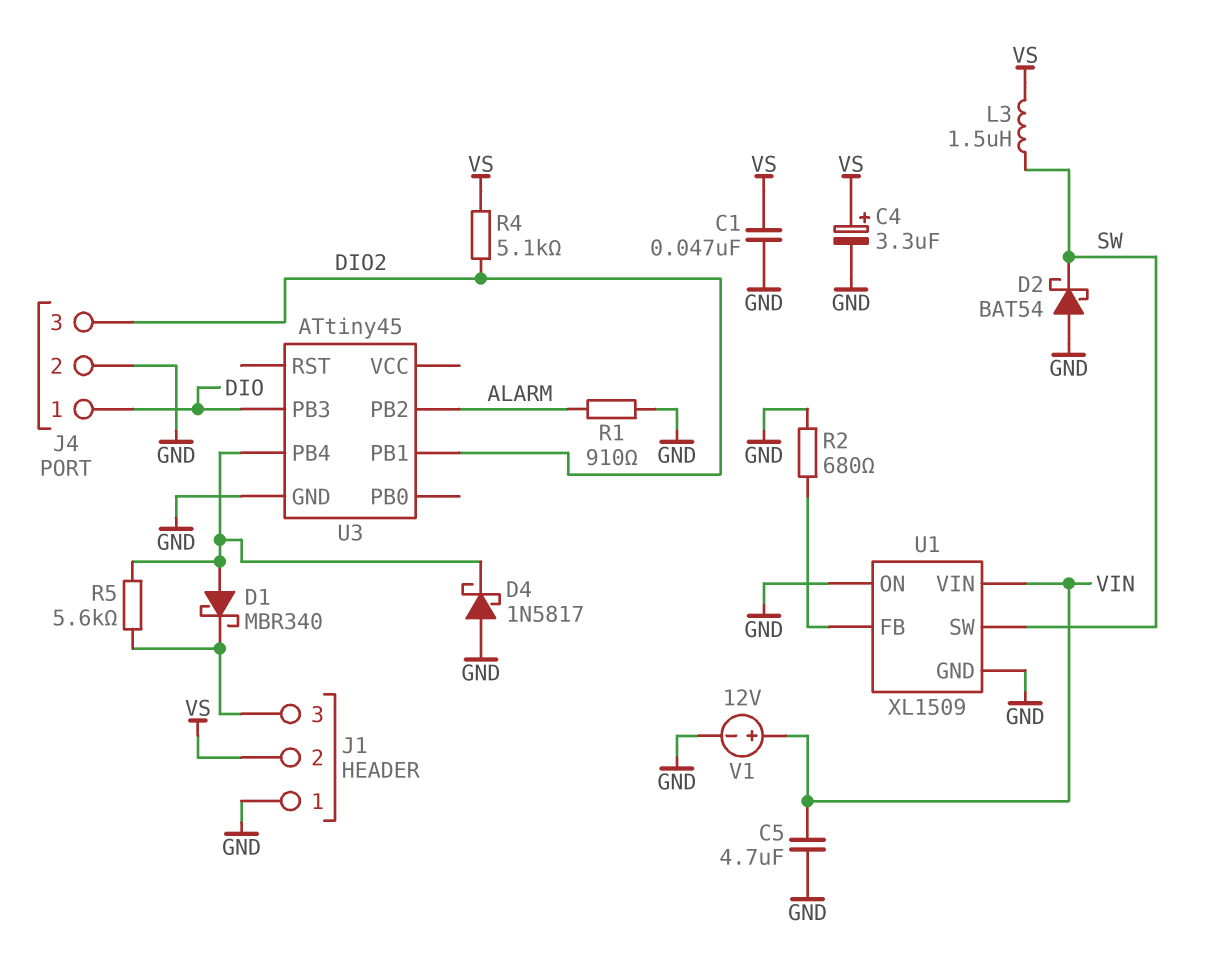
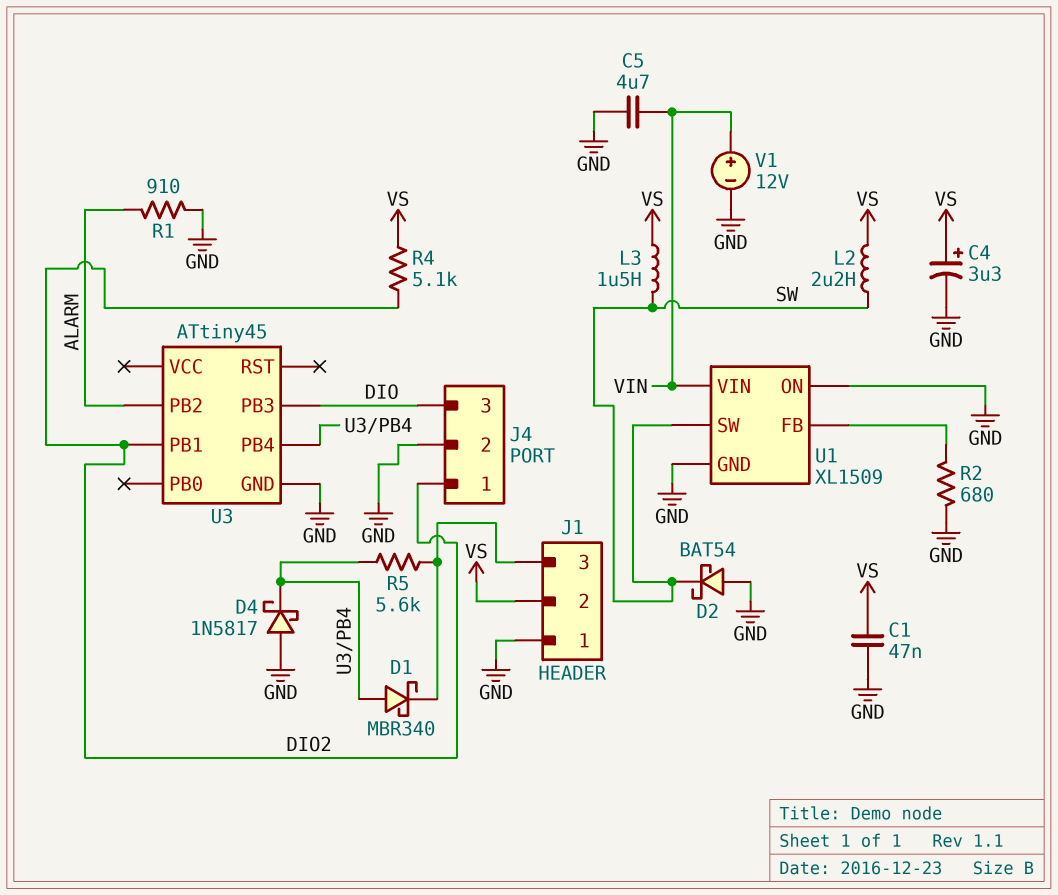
J4 pin 1: DIO -> DIO2
J4 pin 3: DIO2 -> DIO
L2: none -> 2.2uH (SW, VS)

